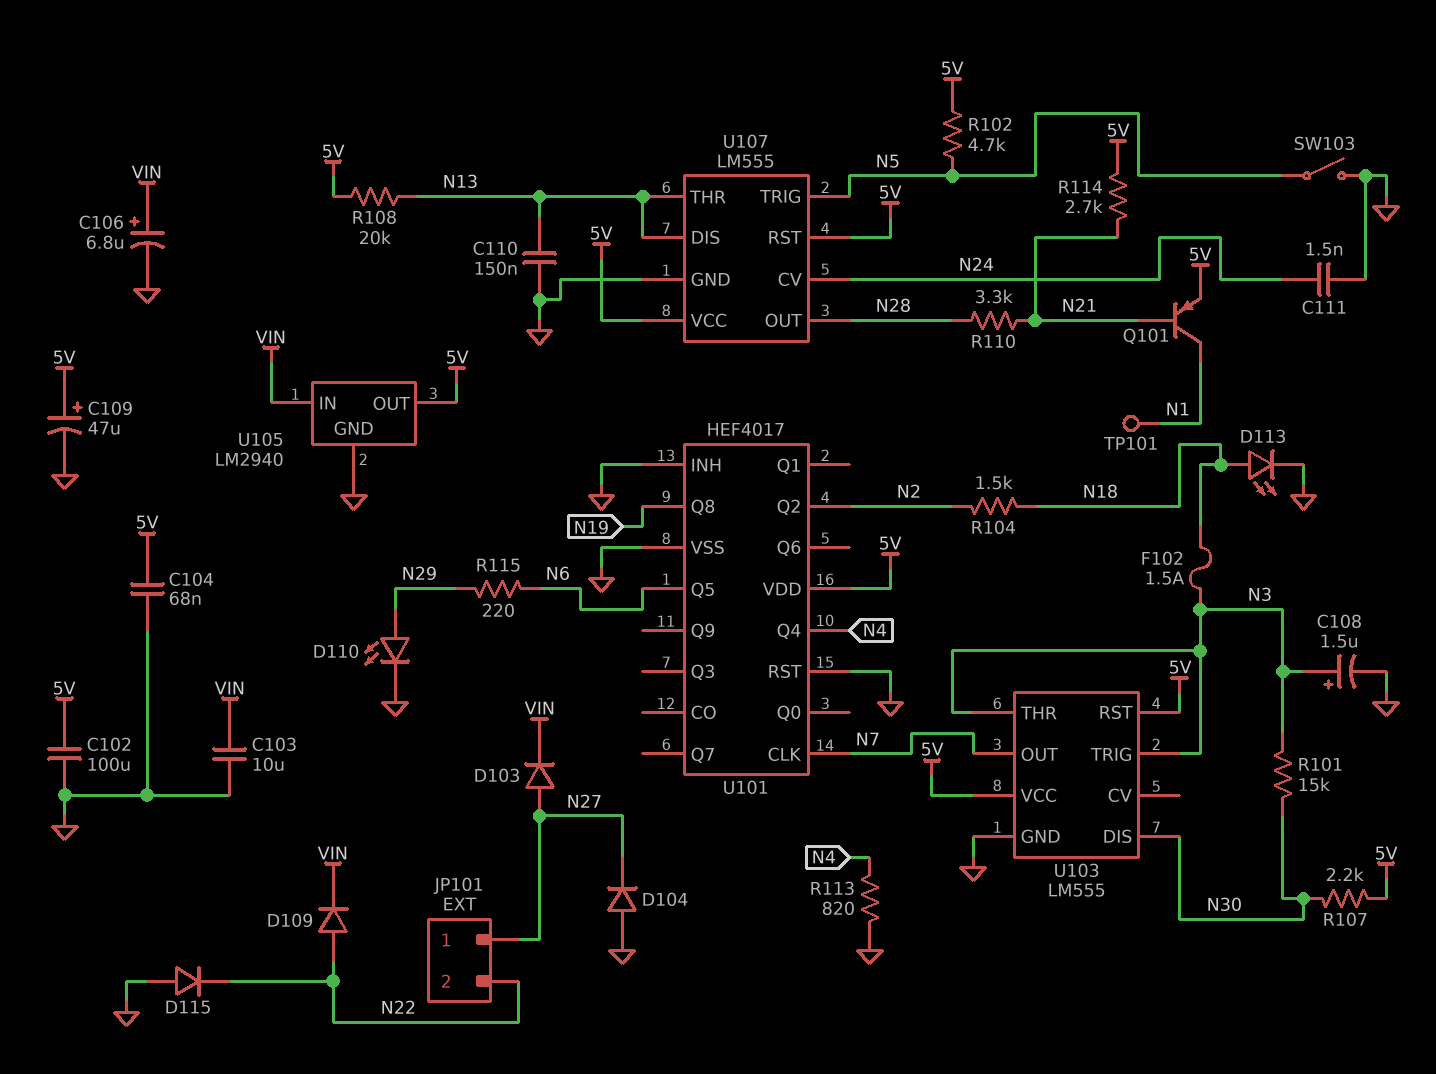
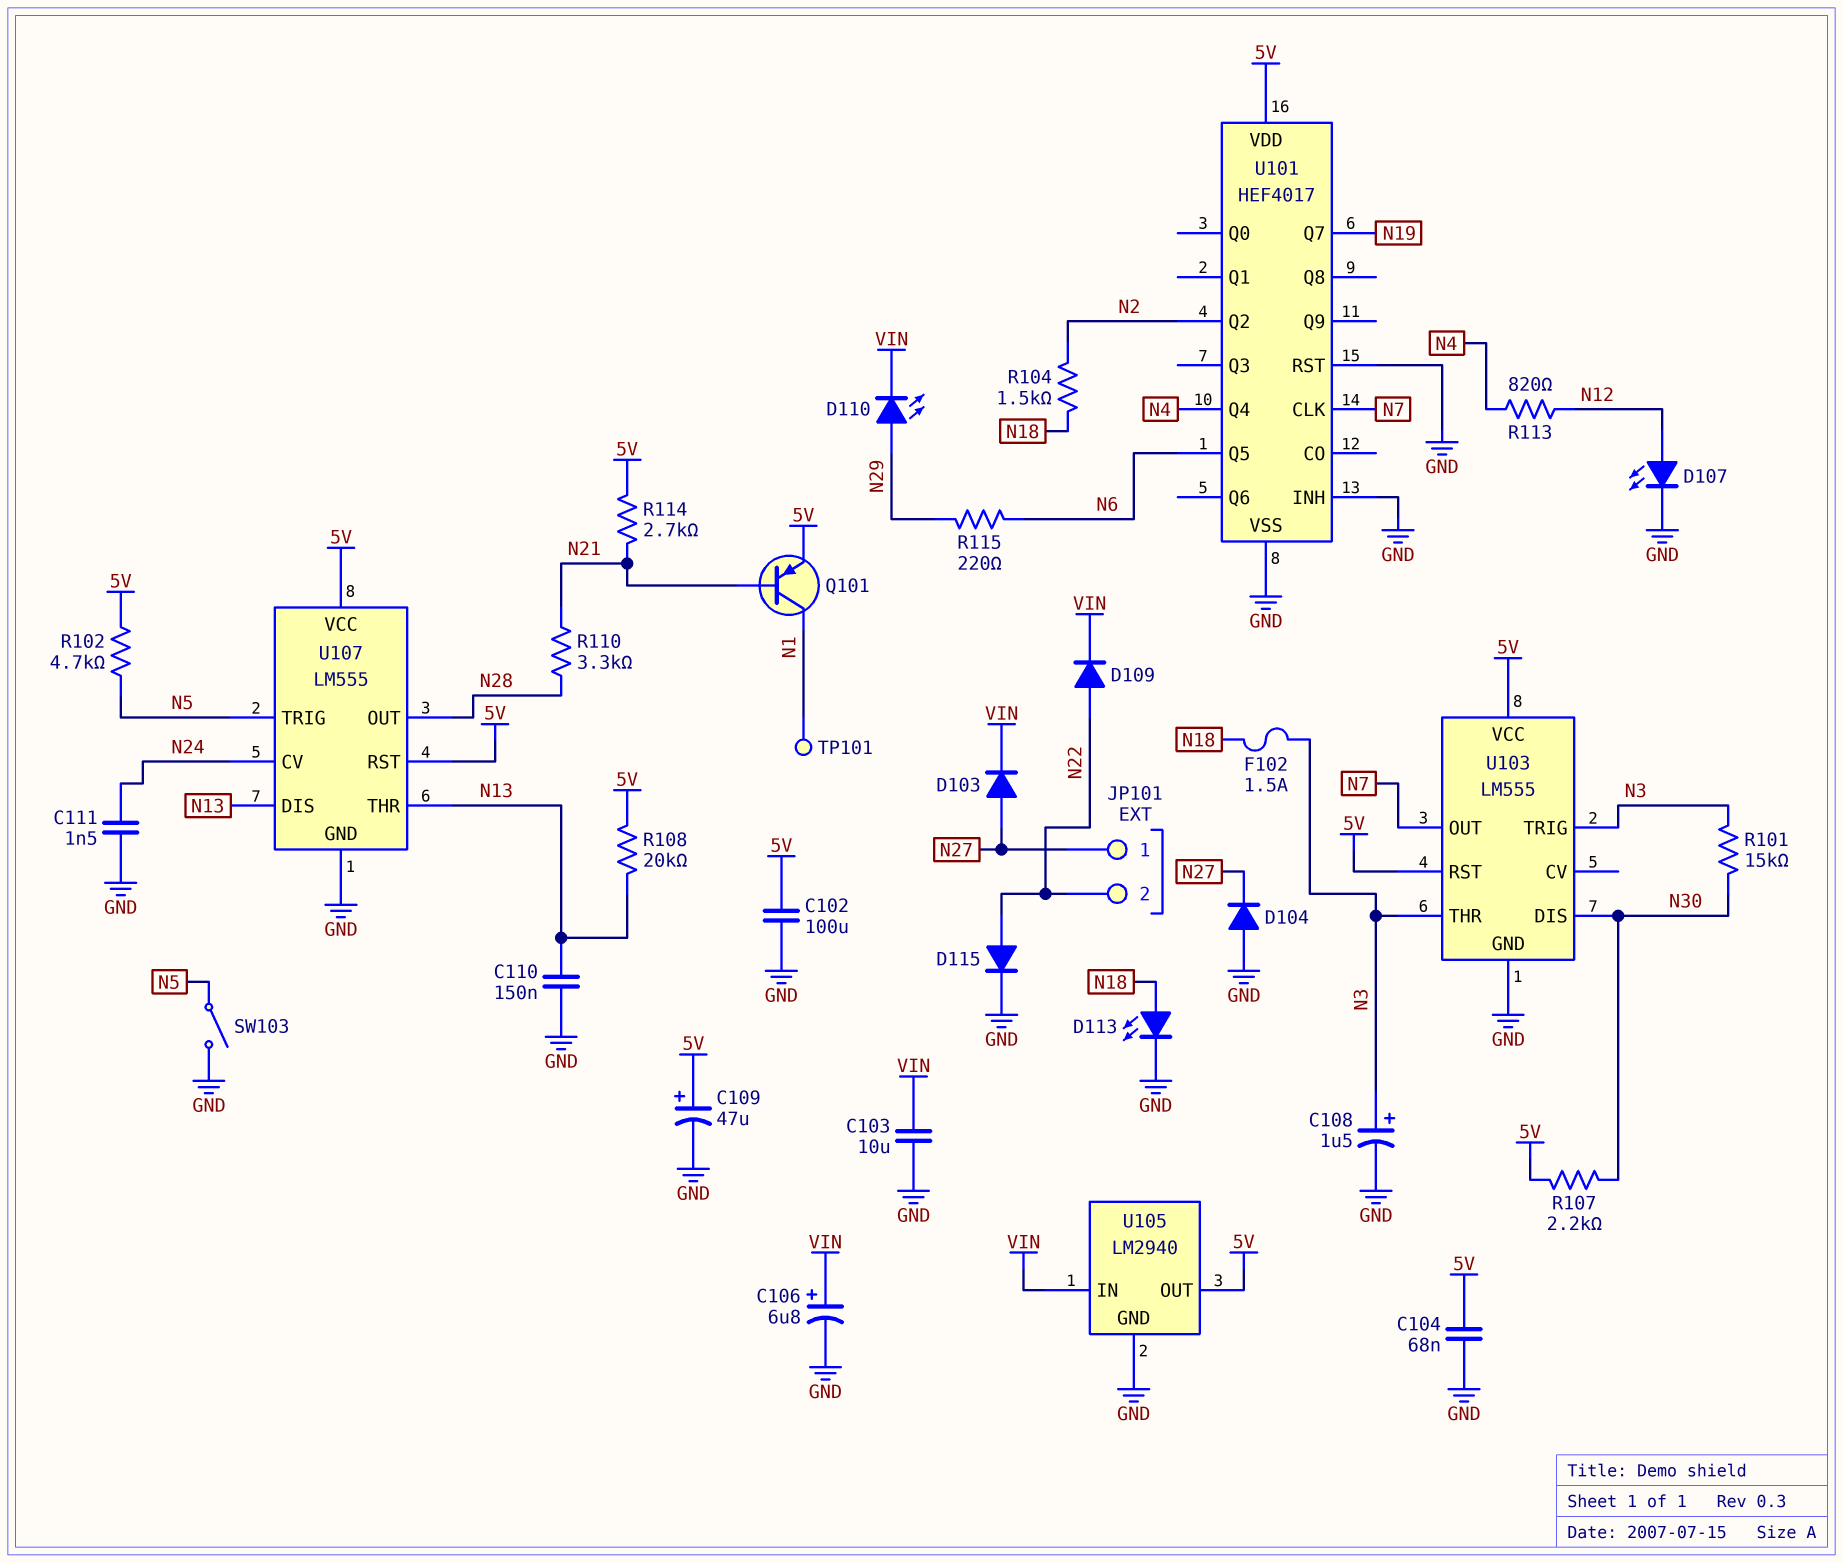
D107: none -> LED (A N12, K GND)
D110: LED (A N29, K GND) -> LED (A N29, K VIN)
D115: diode (A GND, K N22) -> diode (A N22, K GND)
R113: 820 (GND, N4) -> 820 (N4, N12)
U101 pin Q7: none -> N19
U101 pin Q8: N19 -> none

